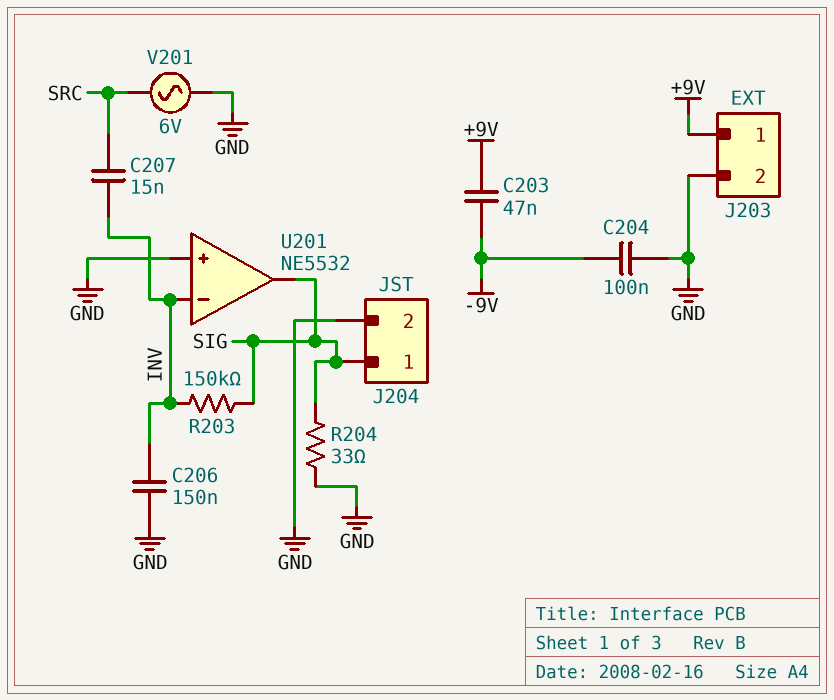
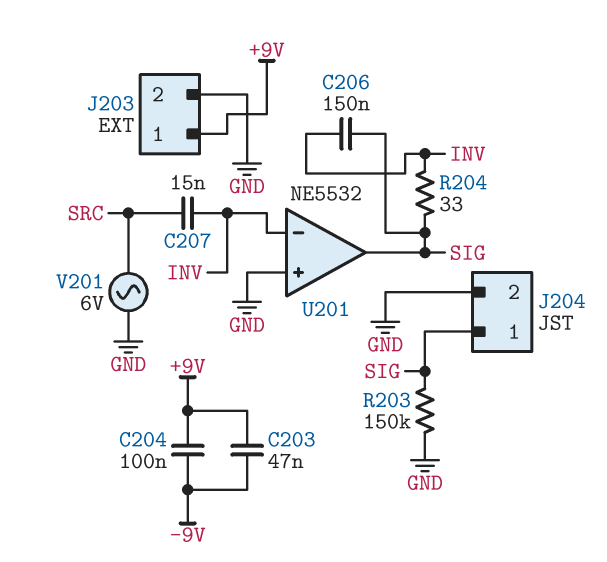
C204: 100nF (-9V, GND) -> 100nF (+9V, -9V)
C206: 150nF (GND, INV) -> 150nF (INV, SIG)
R203: 150k (INV, SIG) -> 150k (GND, SIG)
R204: 33 (GND, SIG) -> 33 (INV, SIG)

